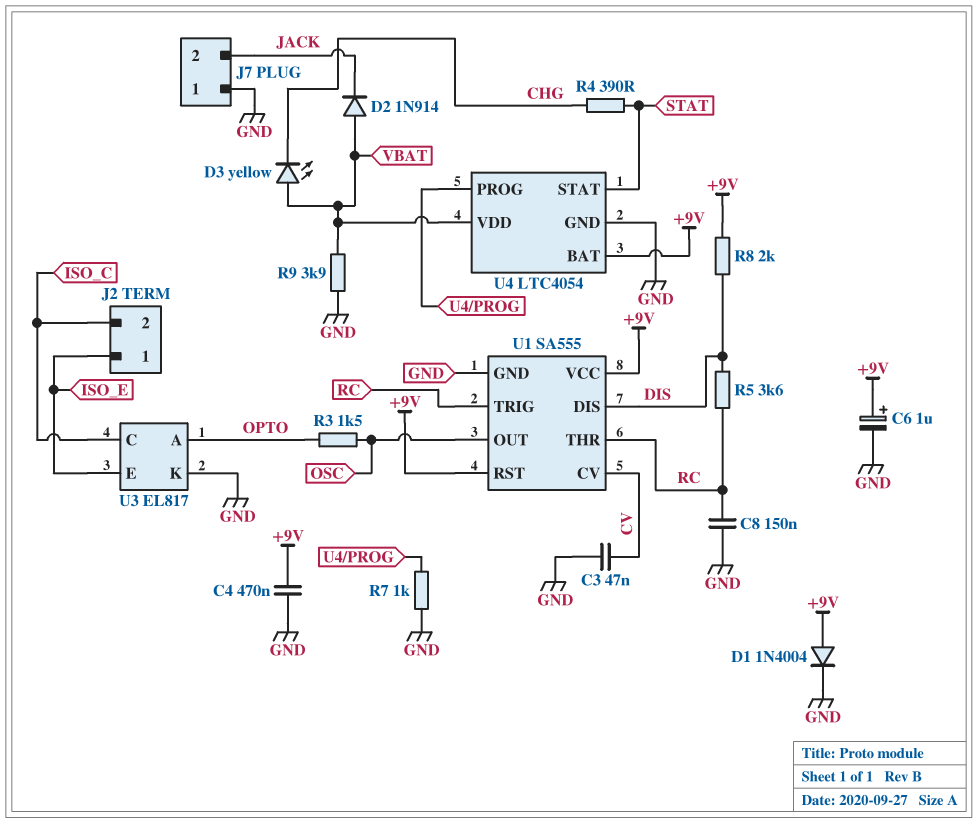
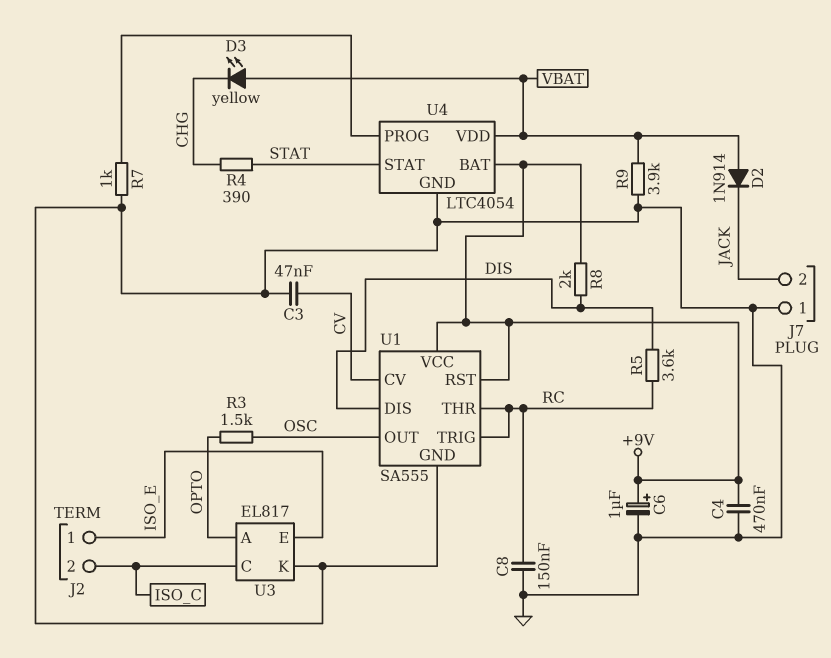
D1: diode 1N4004 (A +9V, K GND) -> none

